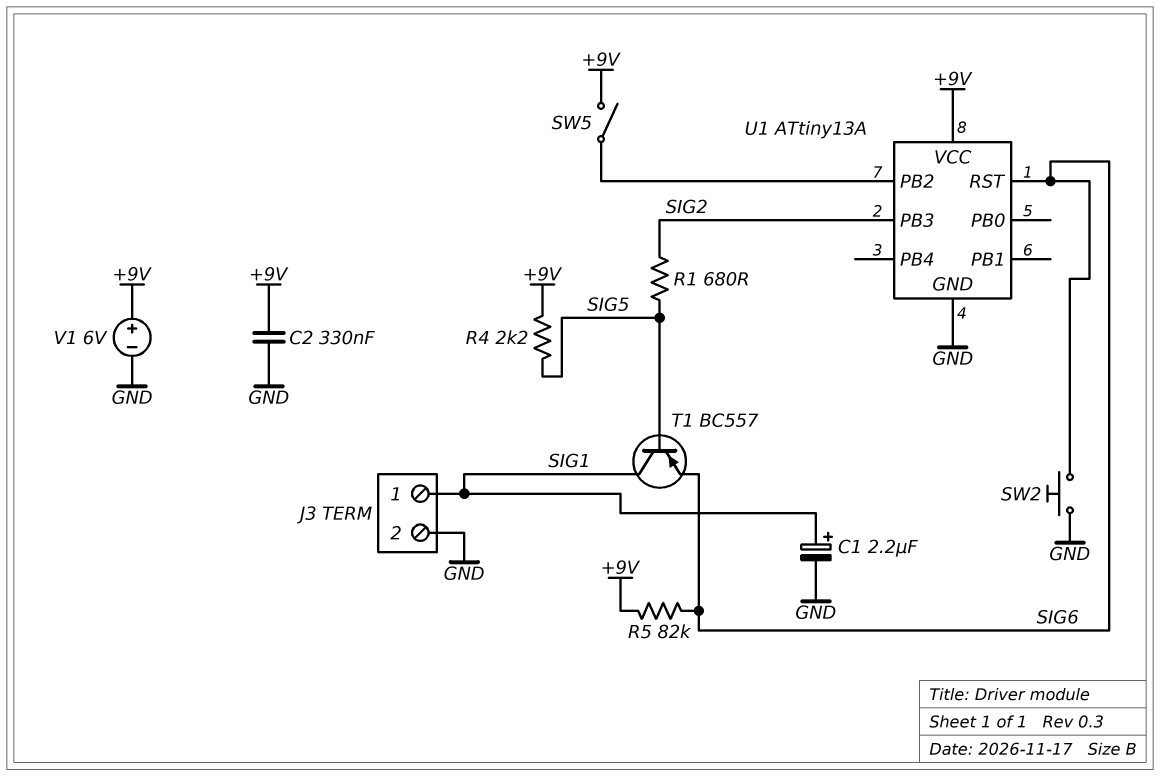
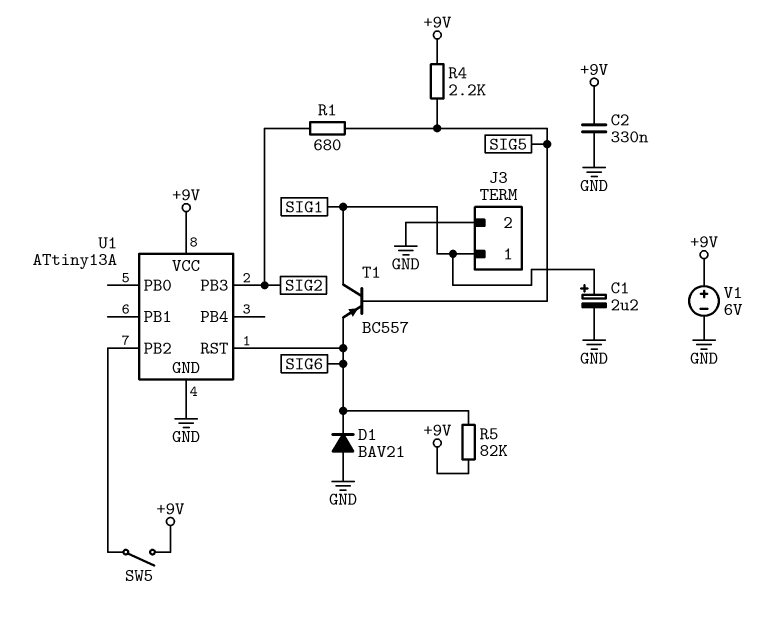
D1: none -> diode BAV21 (A GND, K SIG6)
SW2: button (GND, SIG6) -> none

